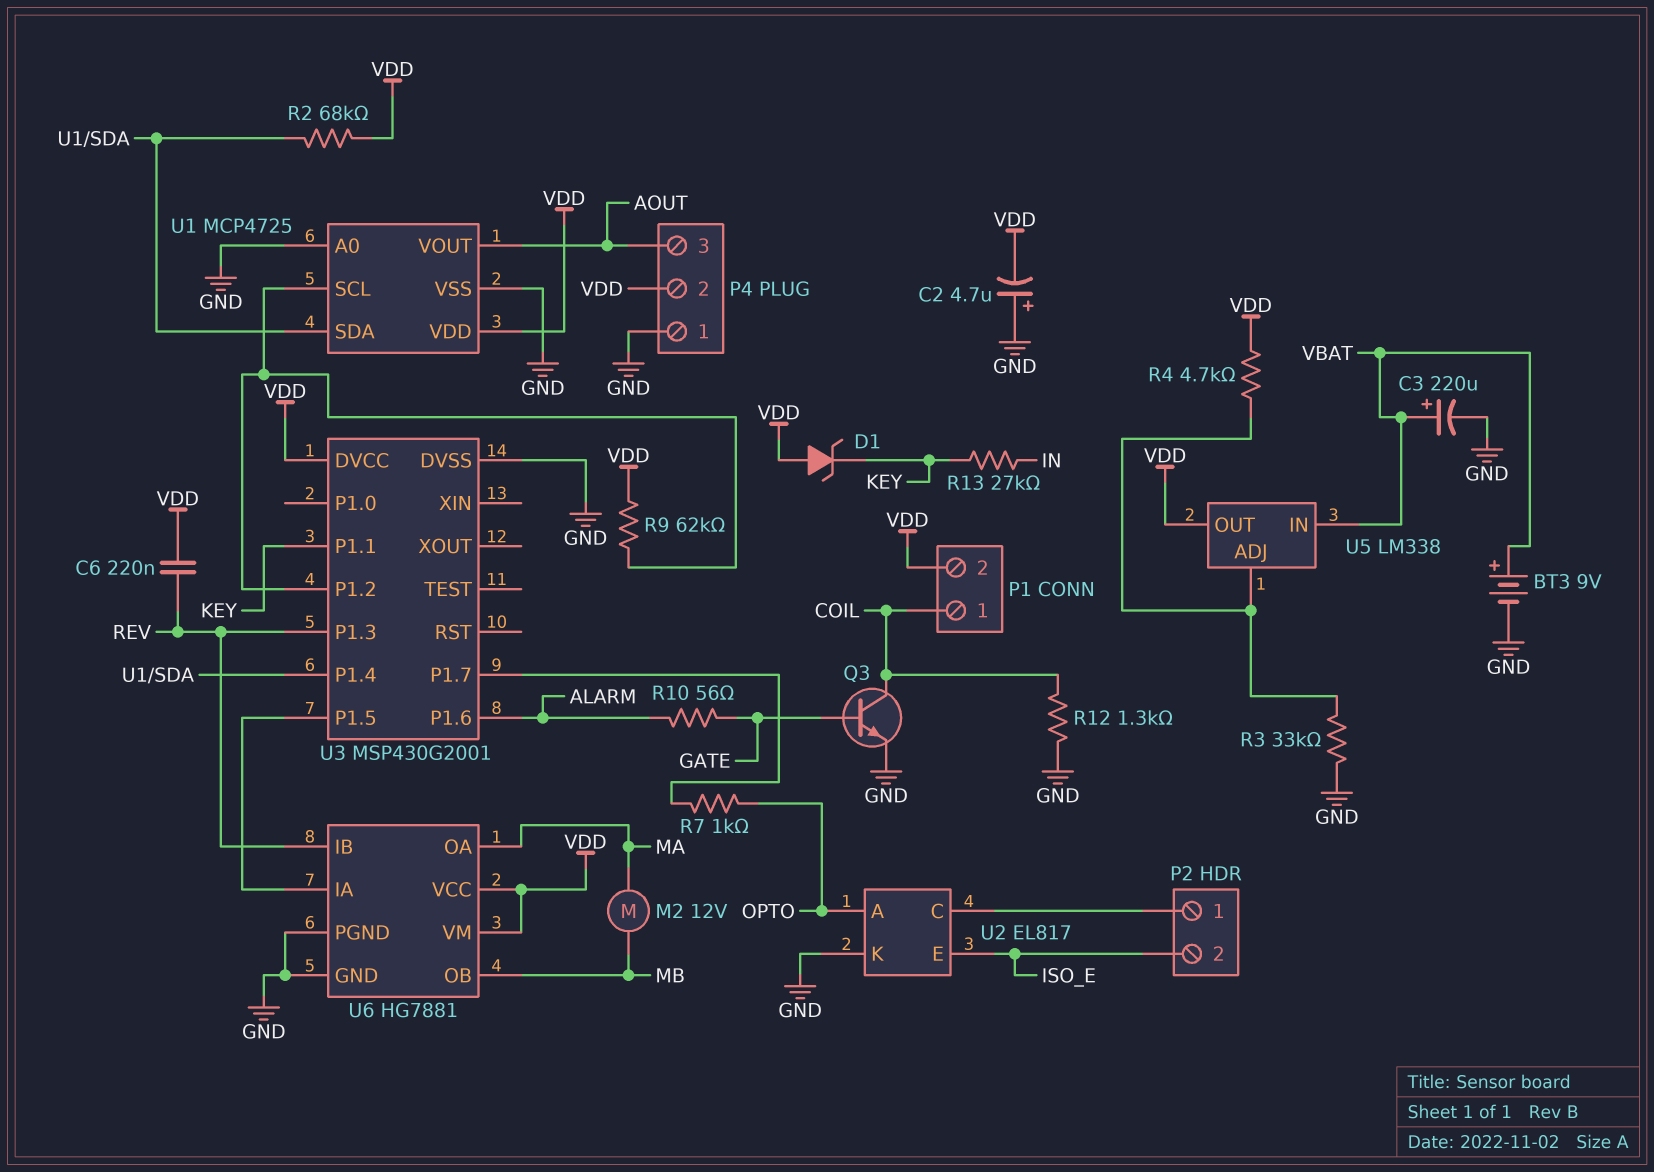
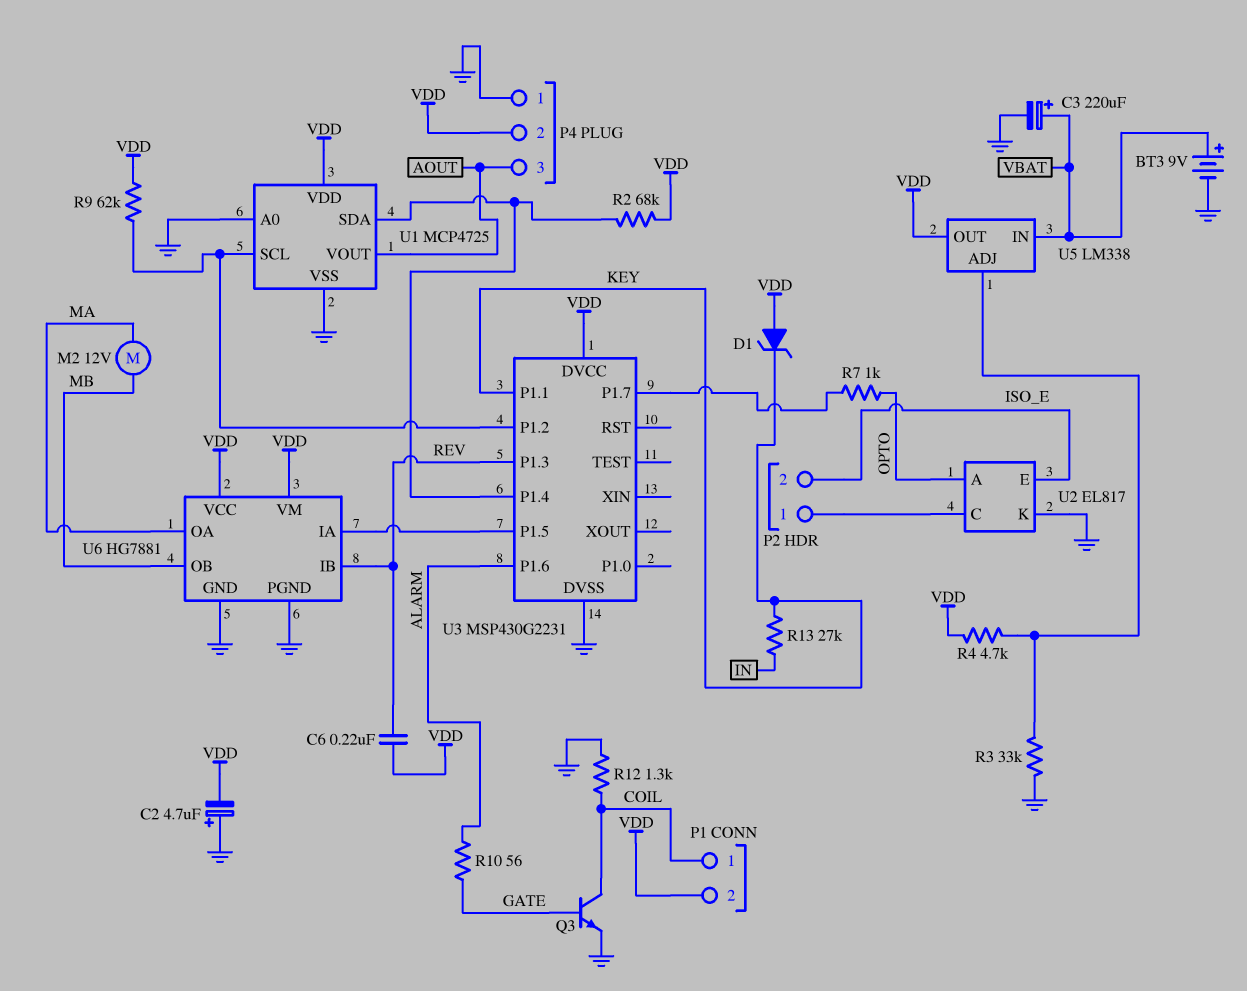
U3: MSP430G2001 -> MSP430G2231

